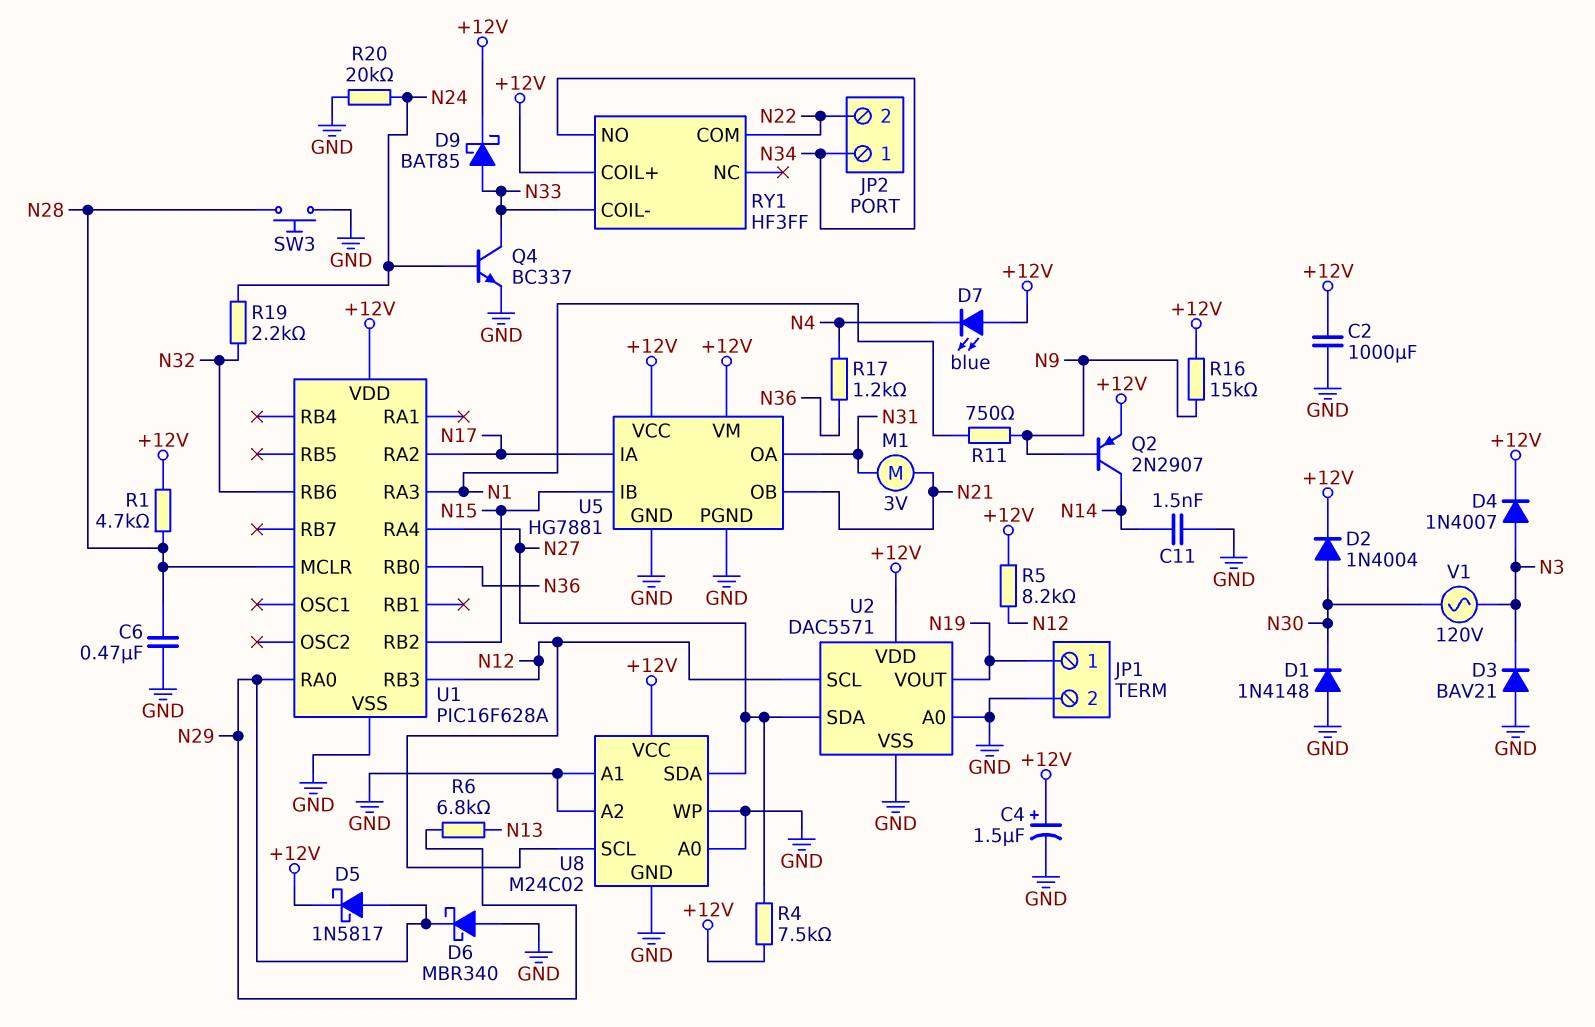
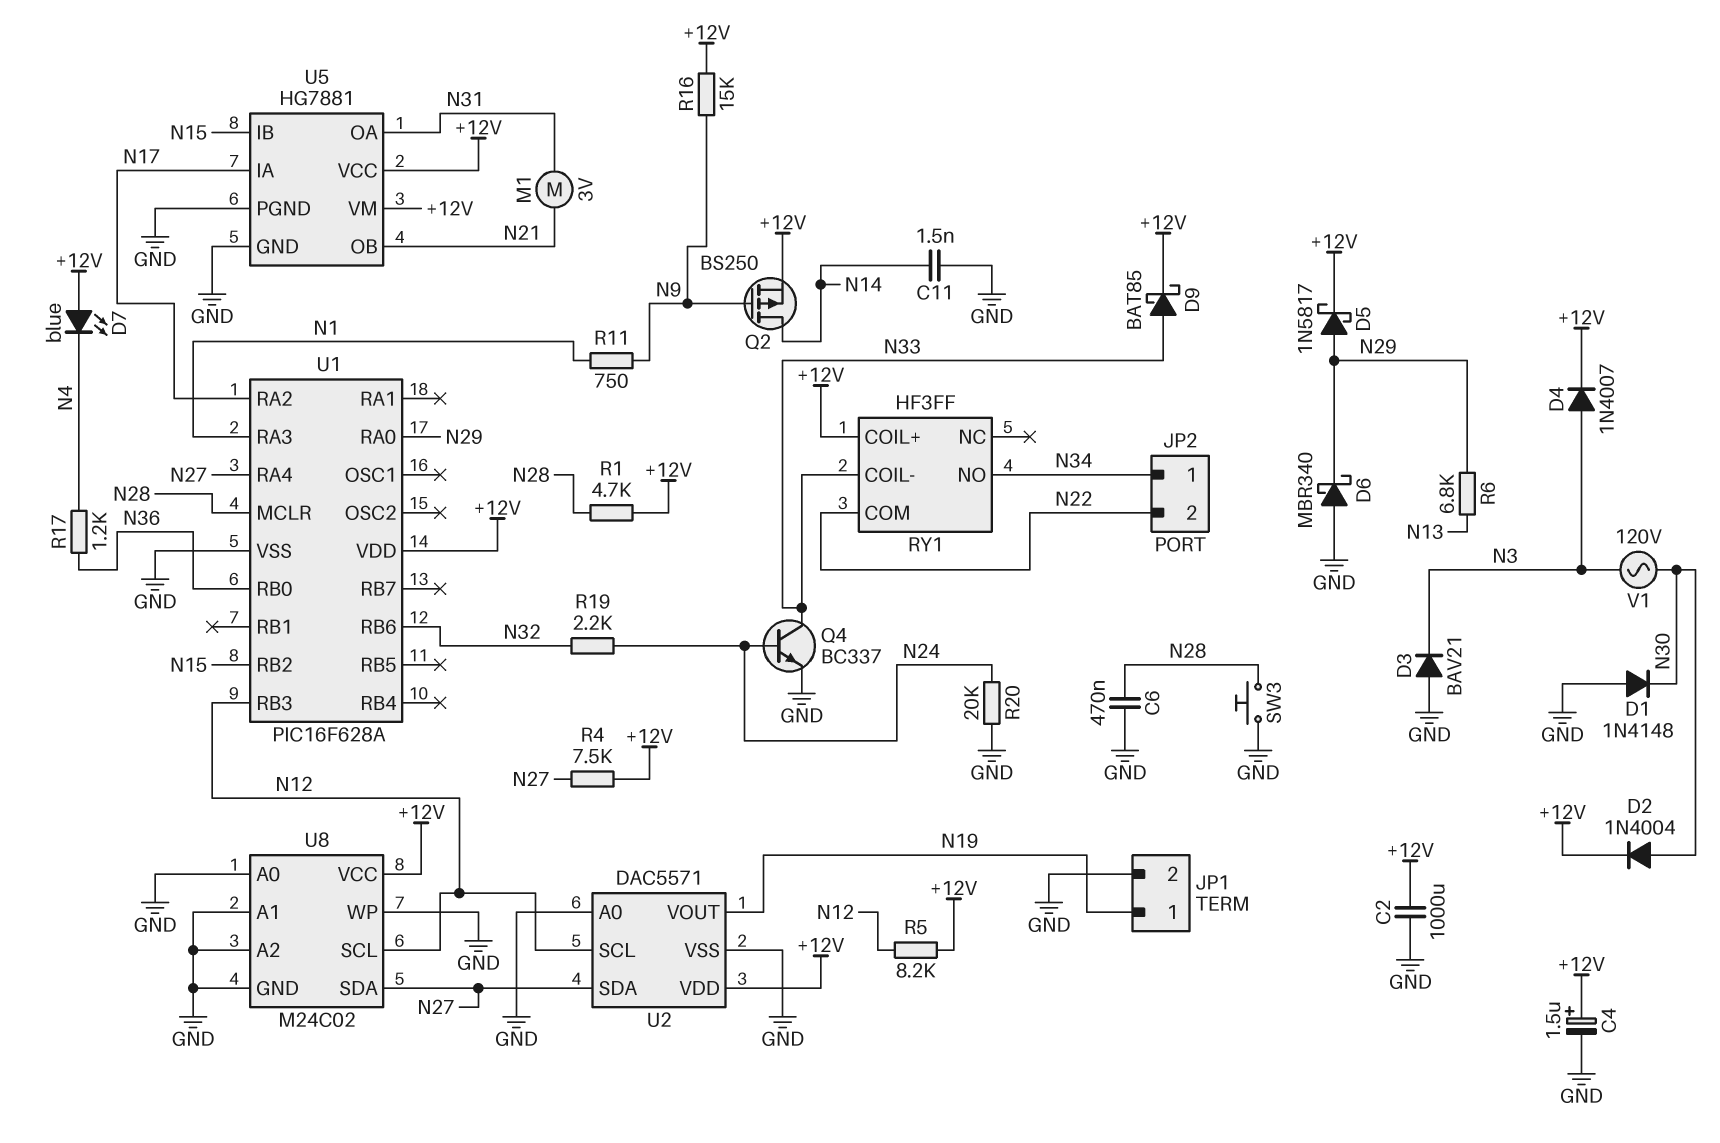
Q2: PNP 2N2907 (B N9, C N14, E +12V) -> PMOS BS250 (G N9, D N14, S +12V)

